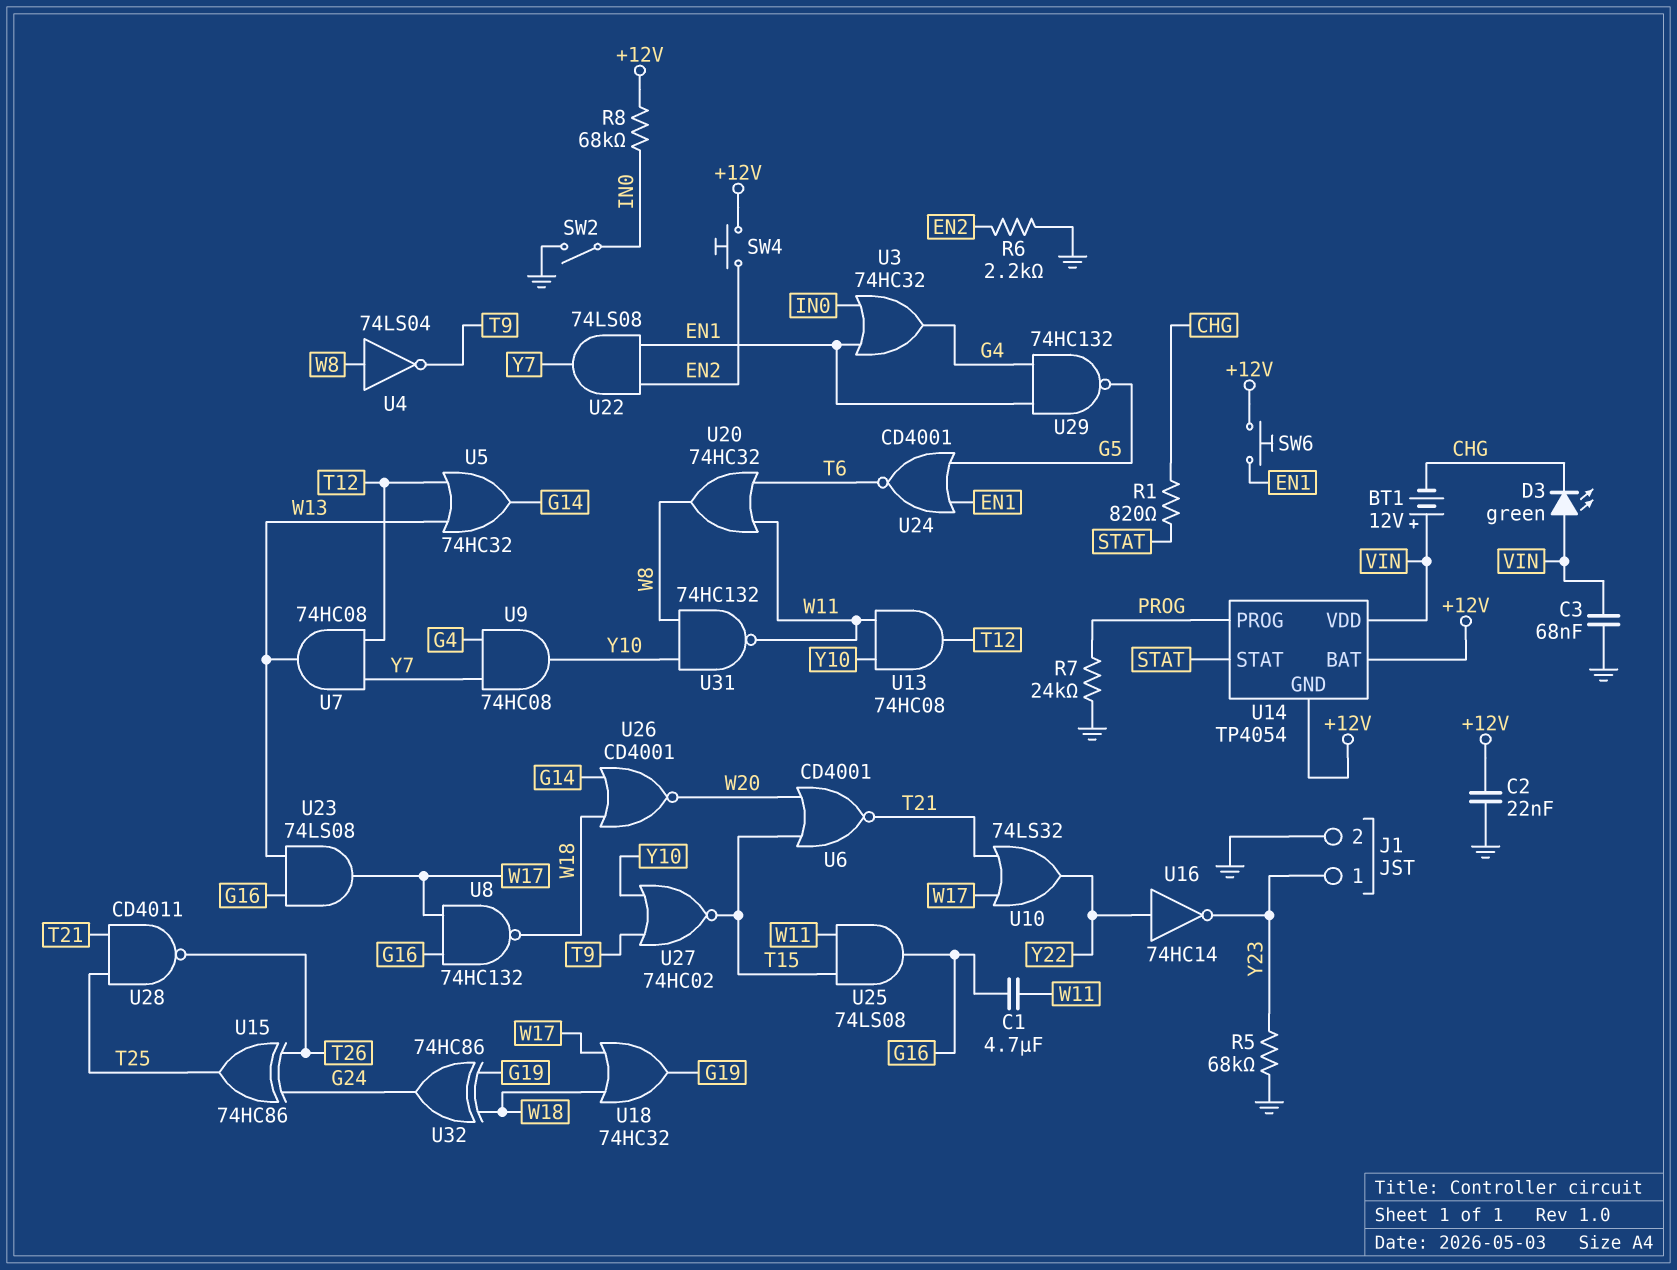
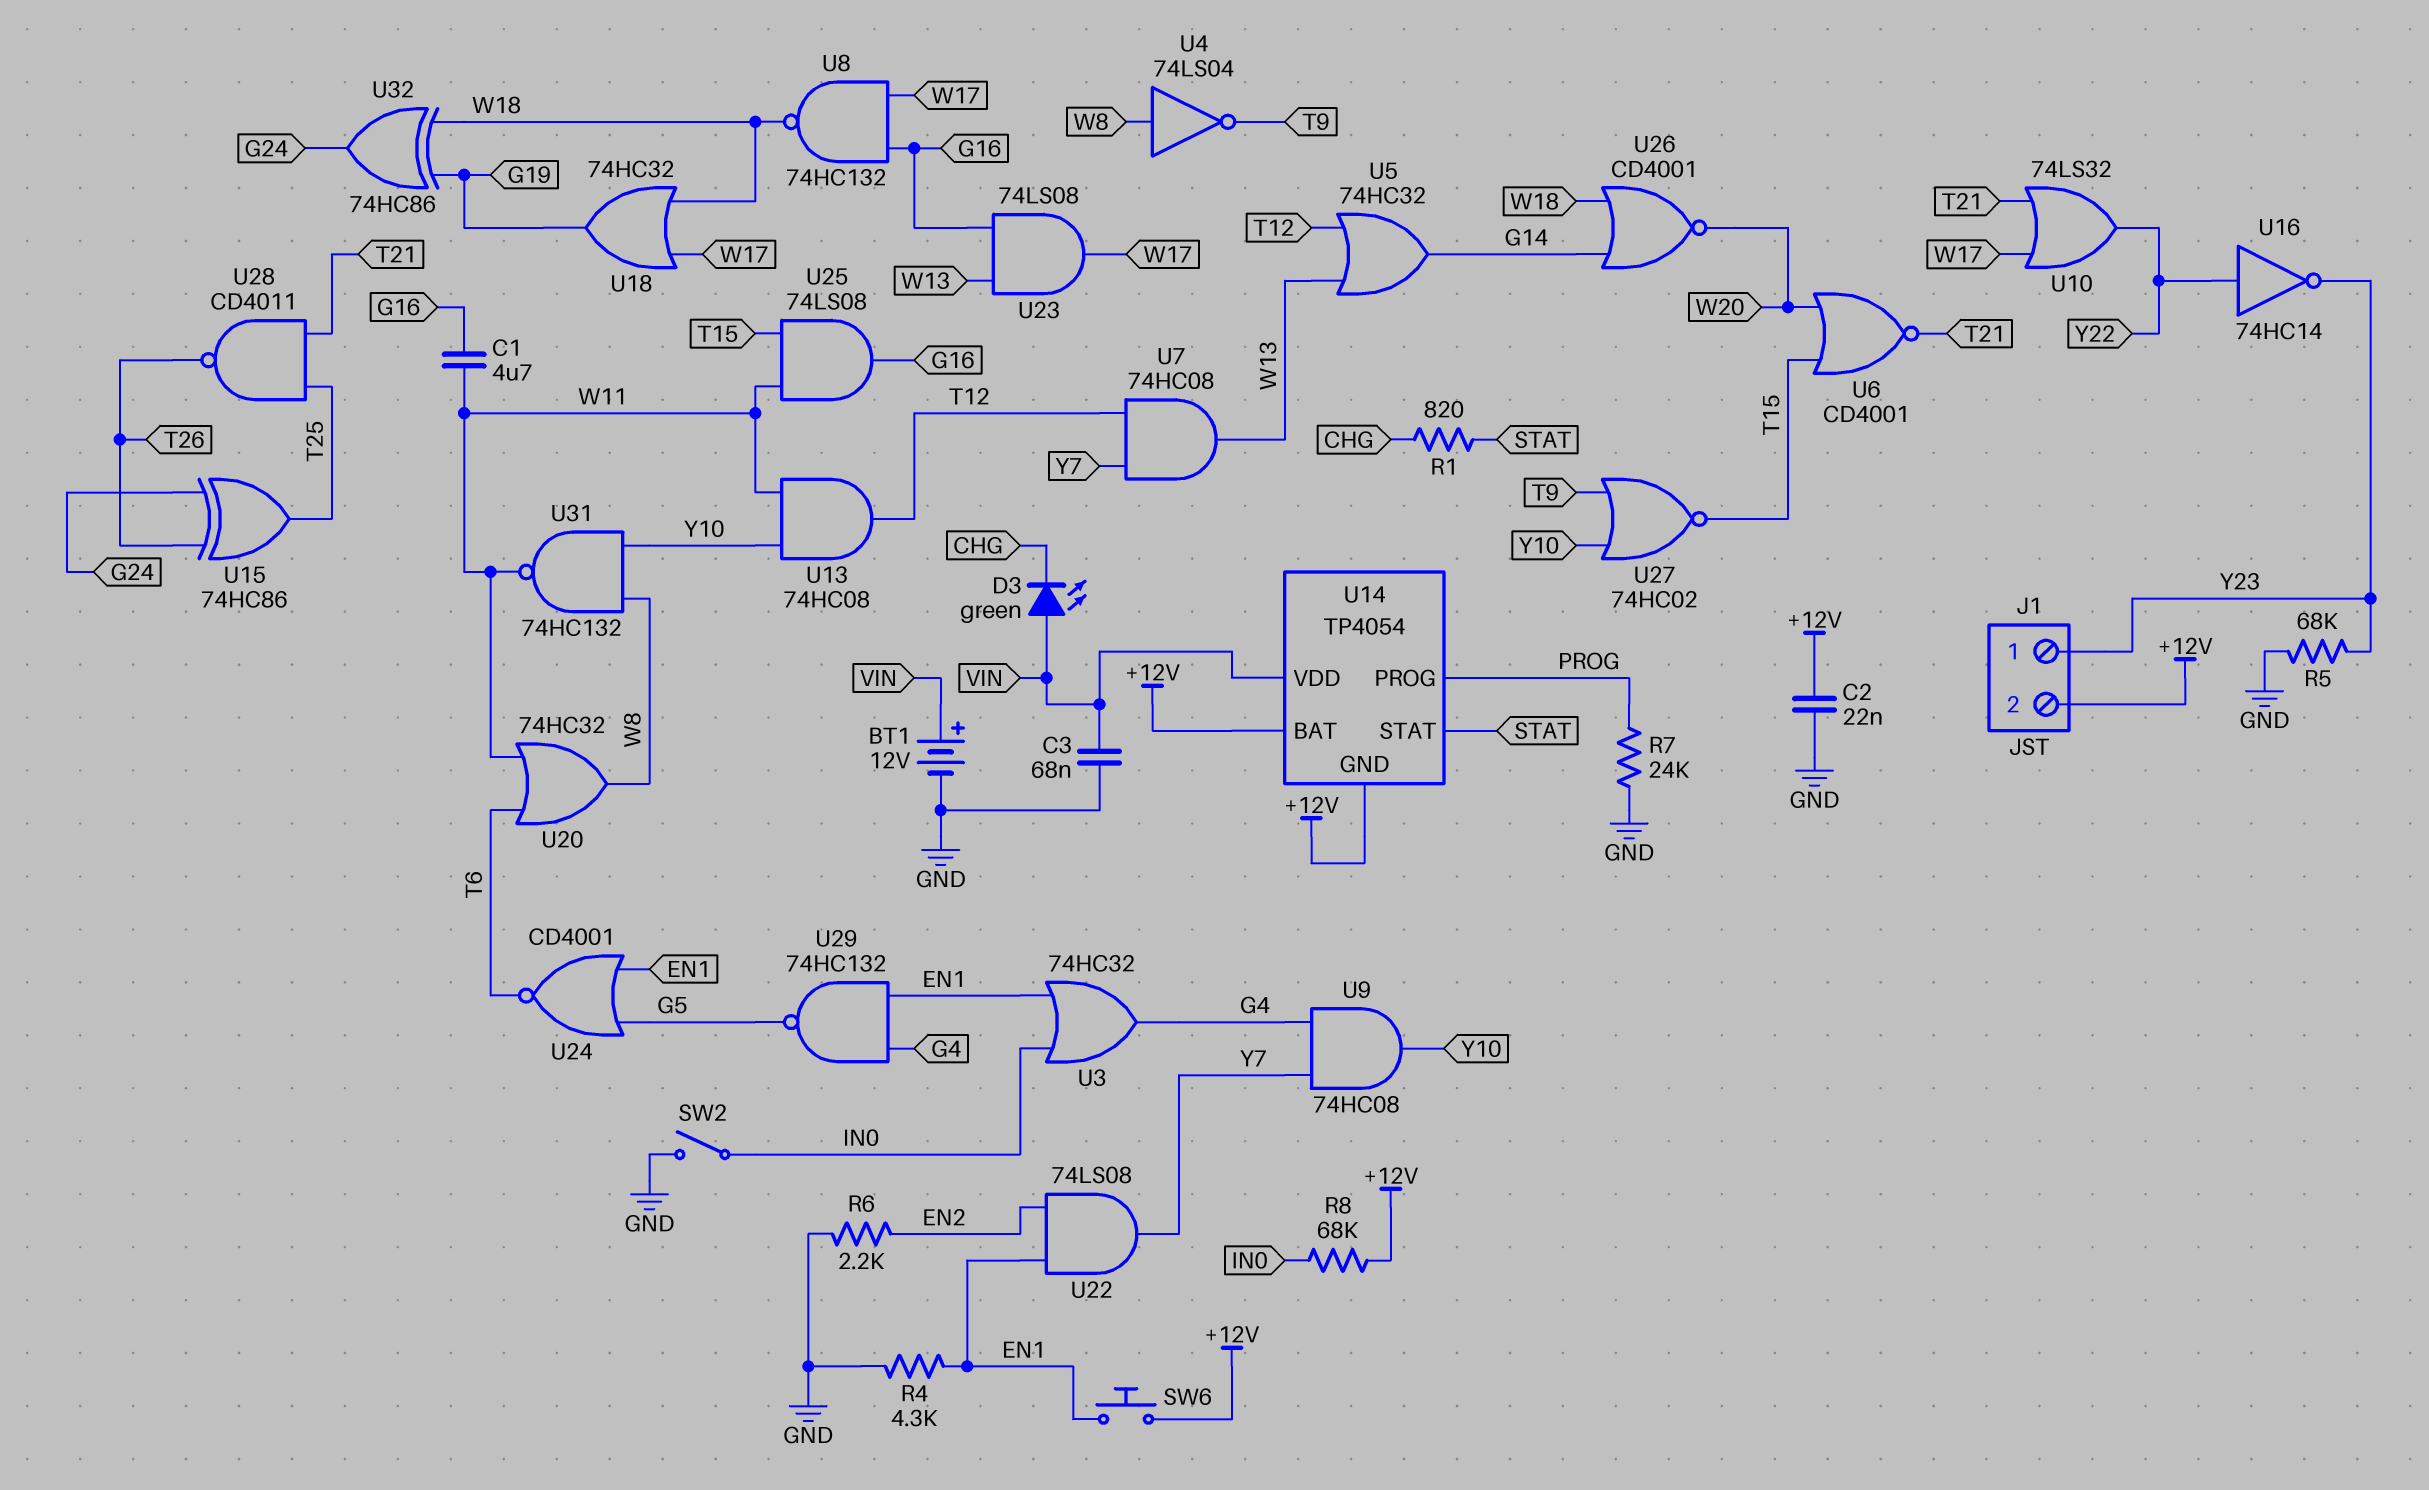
BT1: 12V (plus VIN, minus CHG) -> 12V (plus VIN, minus GND)
J1 pin 2: GND -> +12V
R4: none -> 4.3k (EN1, GND)
SW4: button (+12V, EN2) -> none

